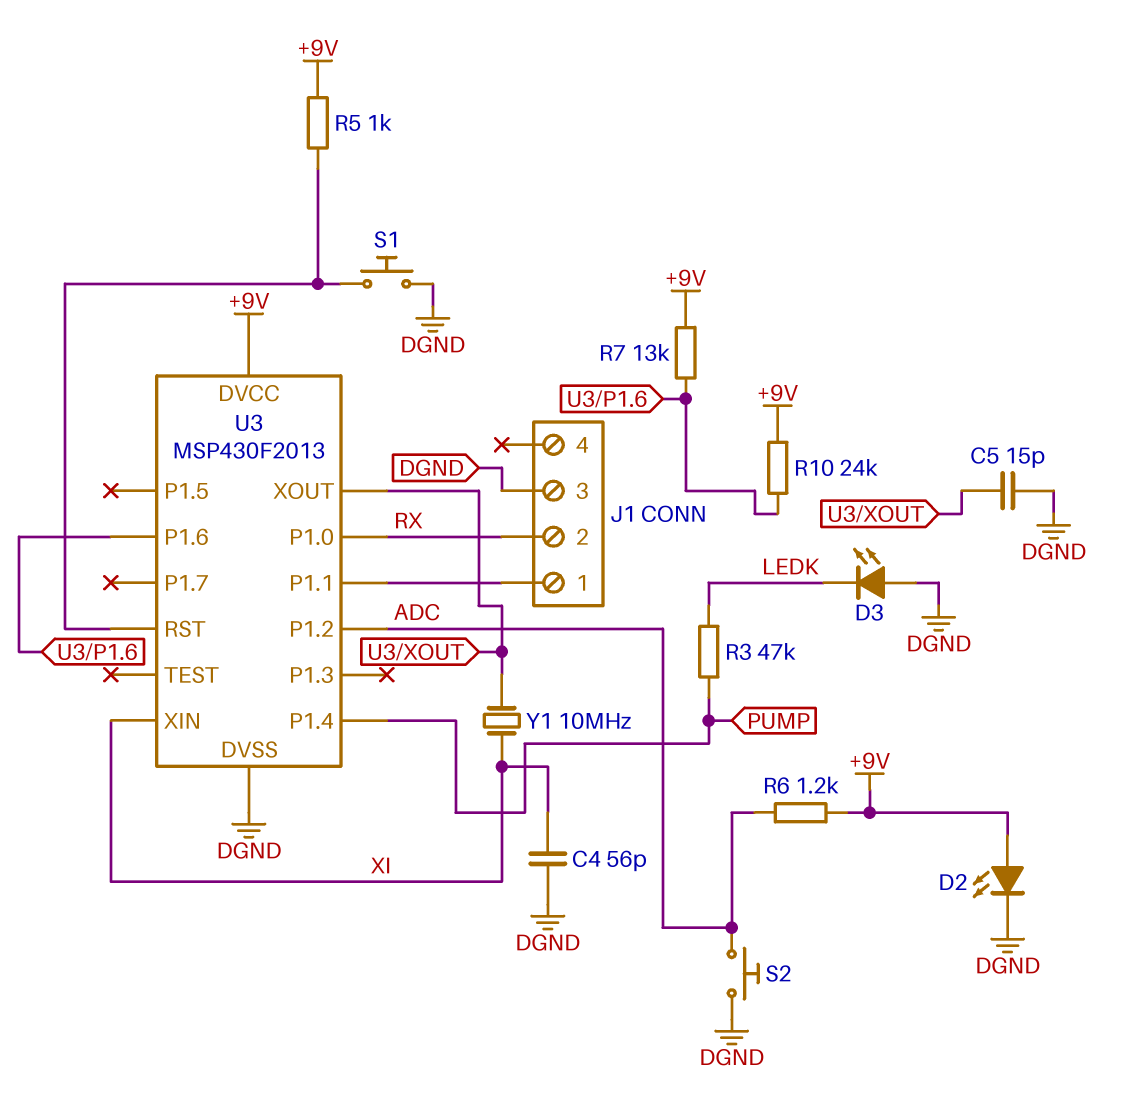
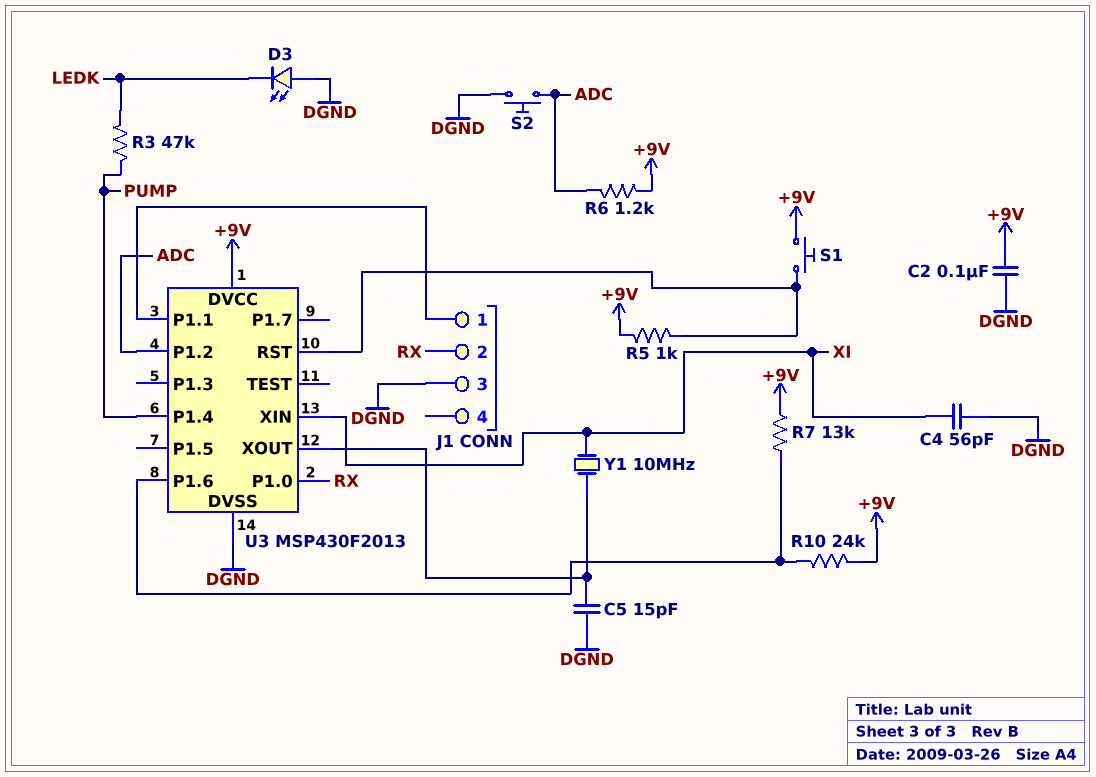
C2: none -> 100nF (+9V, DGND)
D2: LED (A +9V, K DGND) -> none
S1: button (DGND, U3/RST) -> button (+9V, U3/RST)

